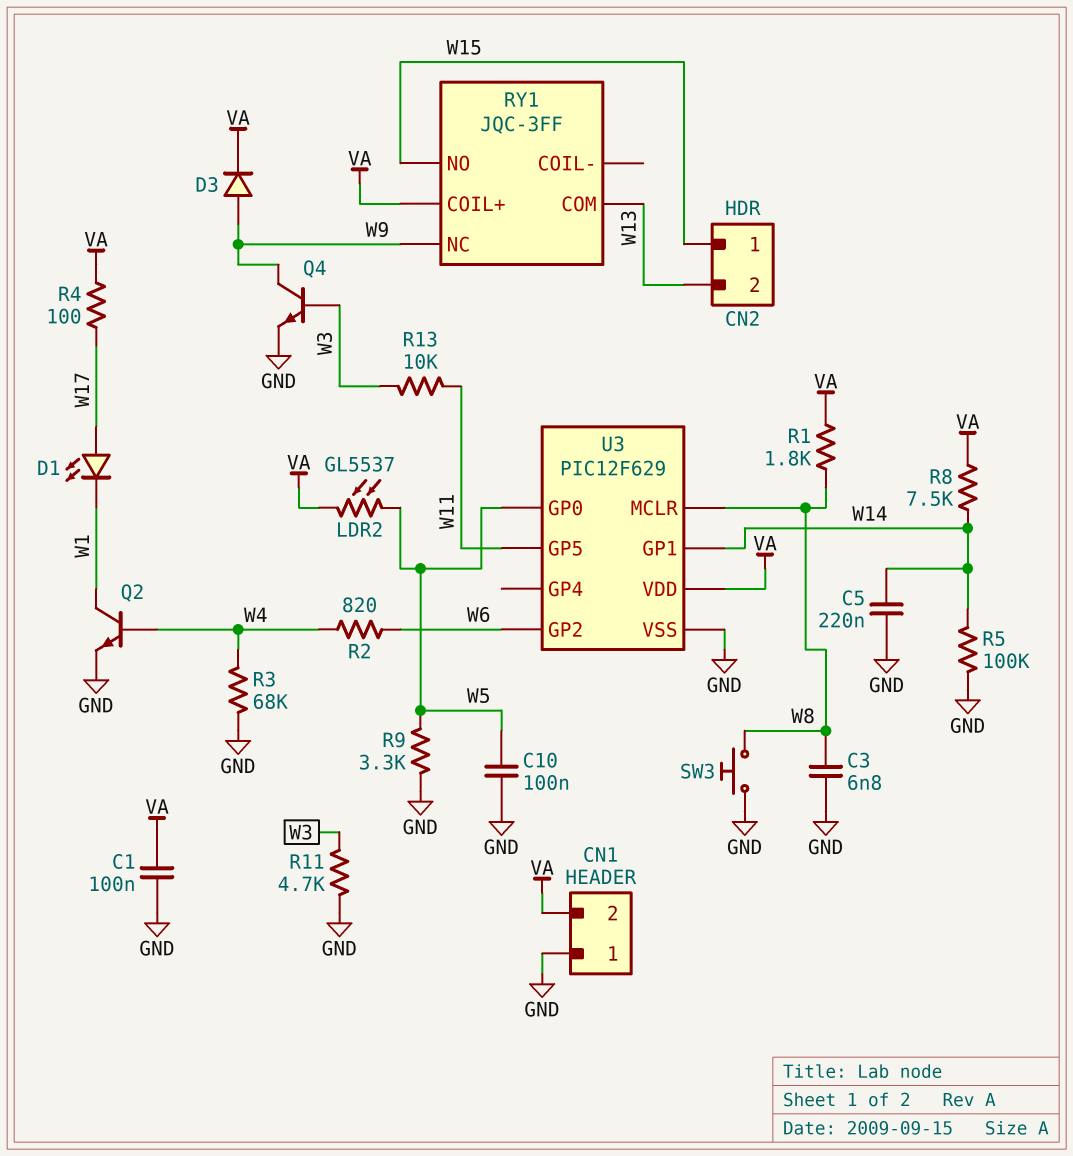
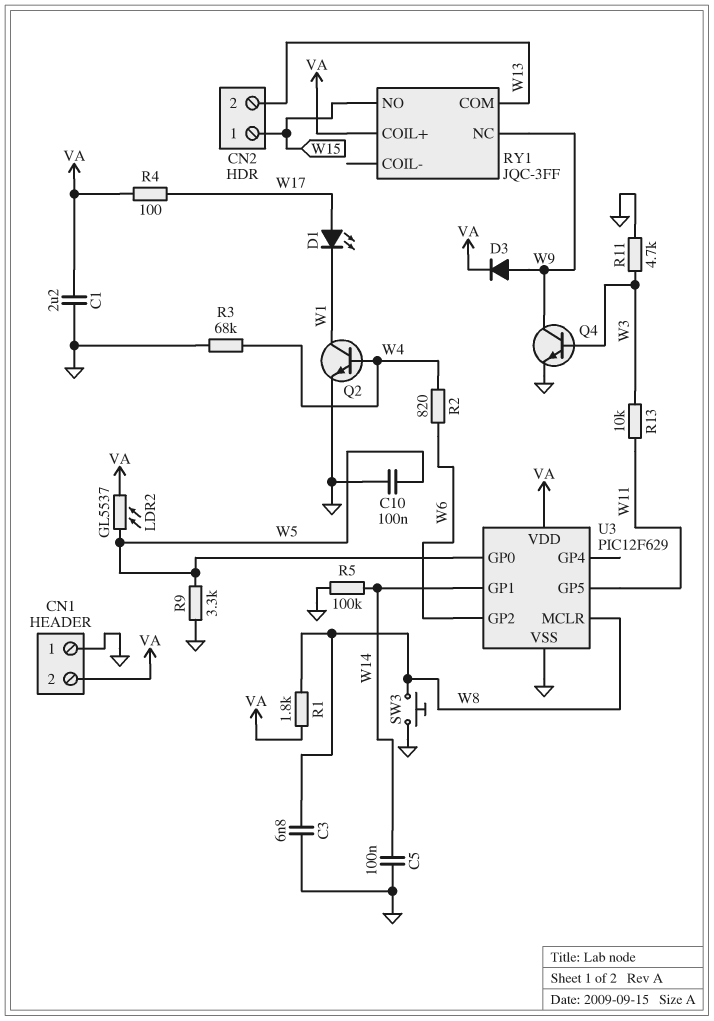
C1: 100nF (GND, VA) -> 2.2uF (GND, VA)
C5: 220nF (GND, W14) -> 100nF (GND, W14)
R8: 7.5k (VA, W14) -> none

